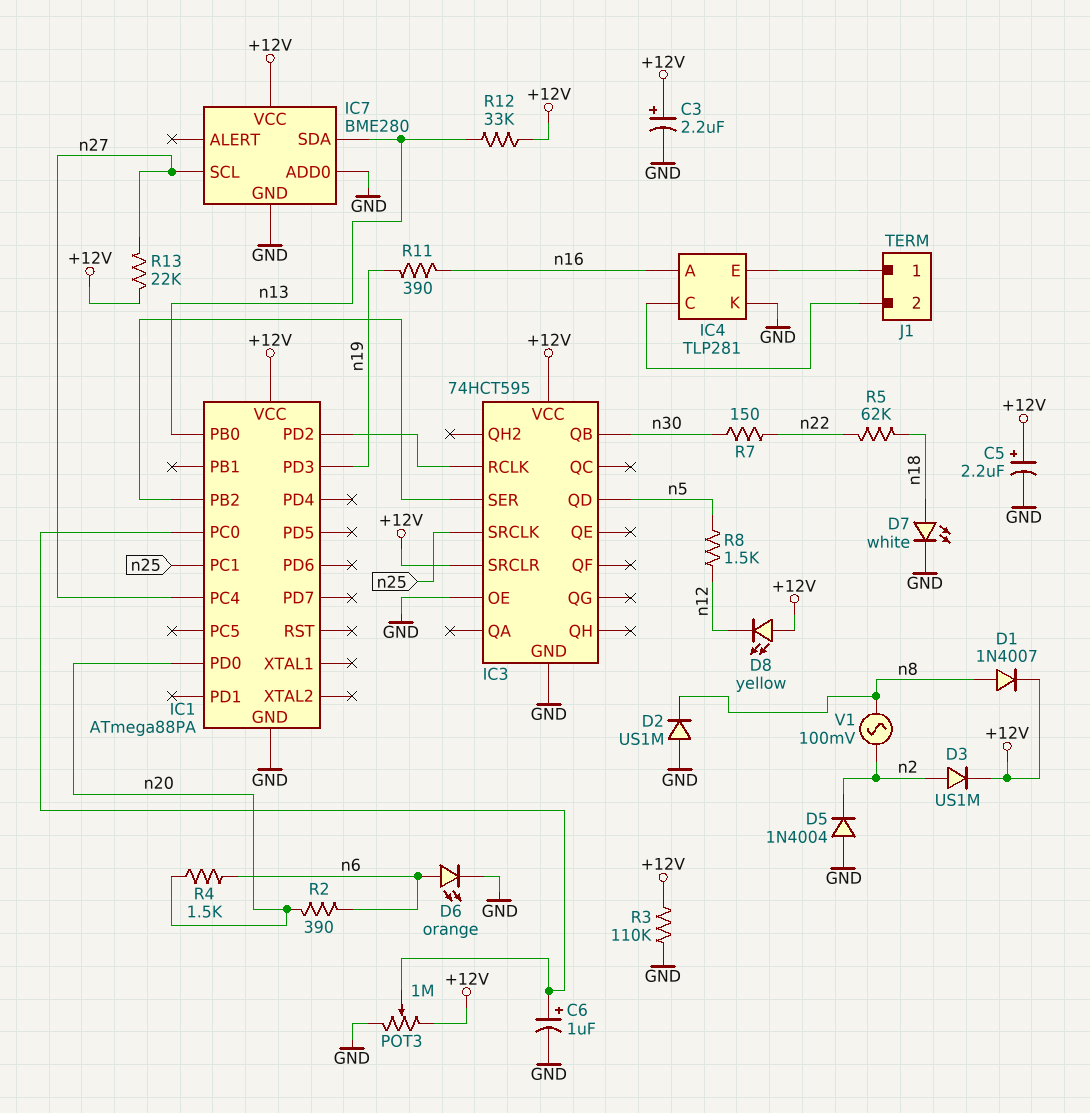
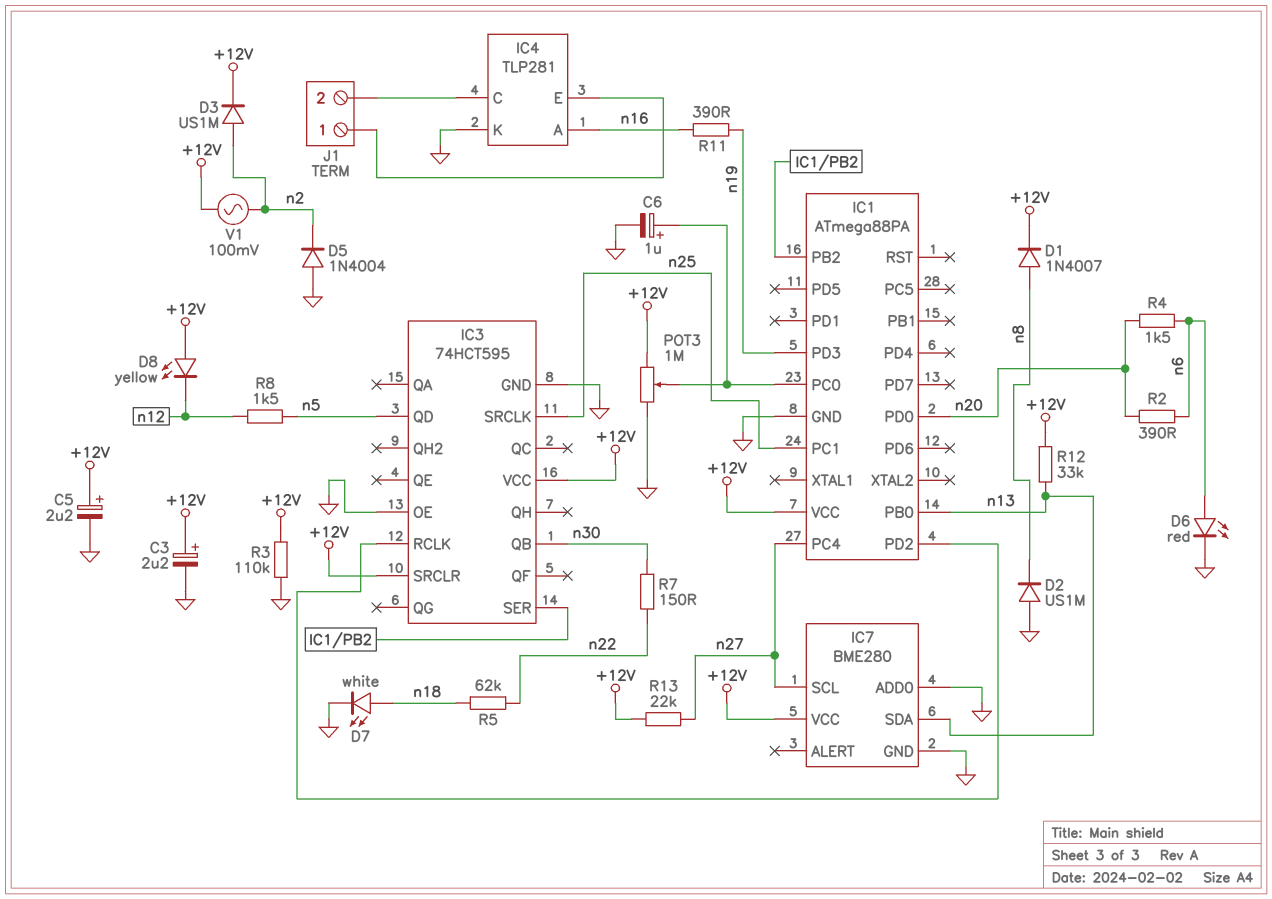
D6: LED orange (A n6, K GND) -> LED red (A n6, K GND)
V1: AC 100mV (n2, n8) -> AC 100mV (+12V, n2)

